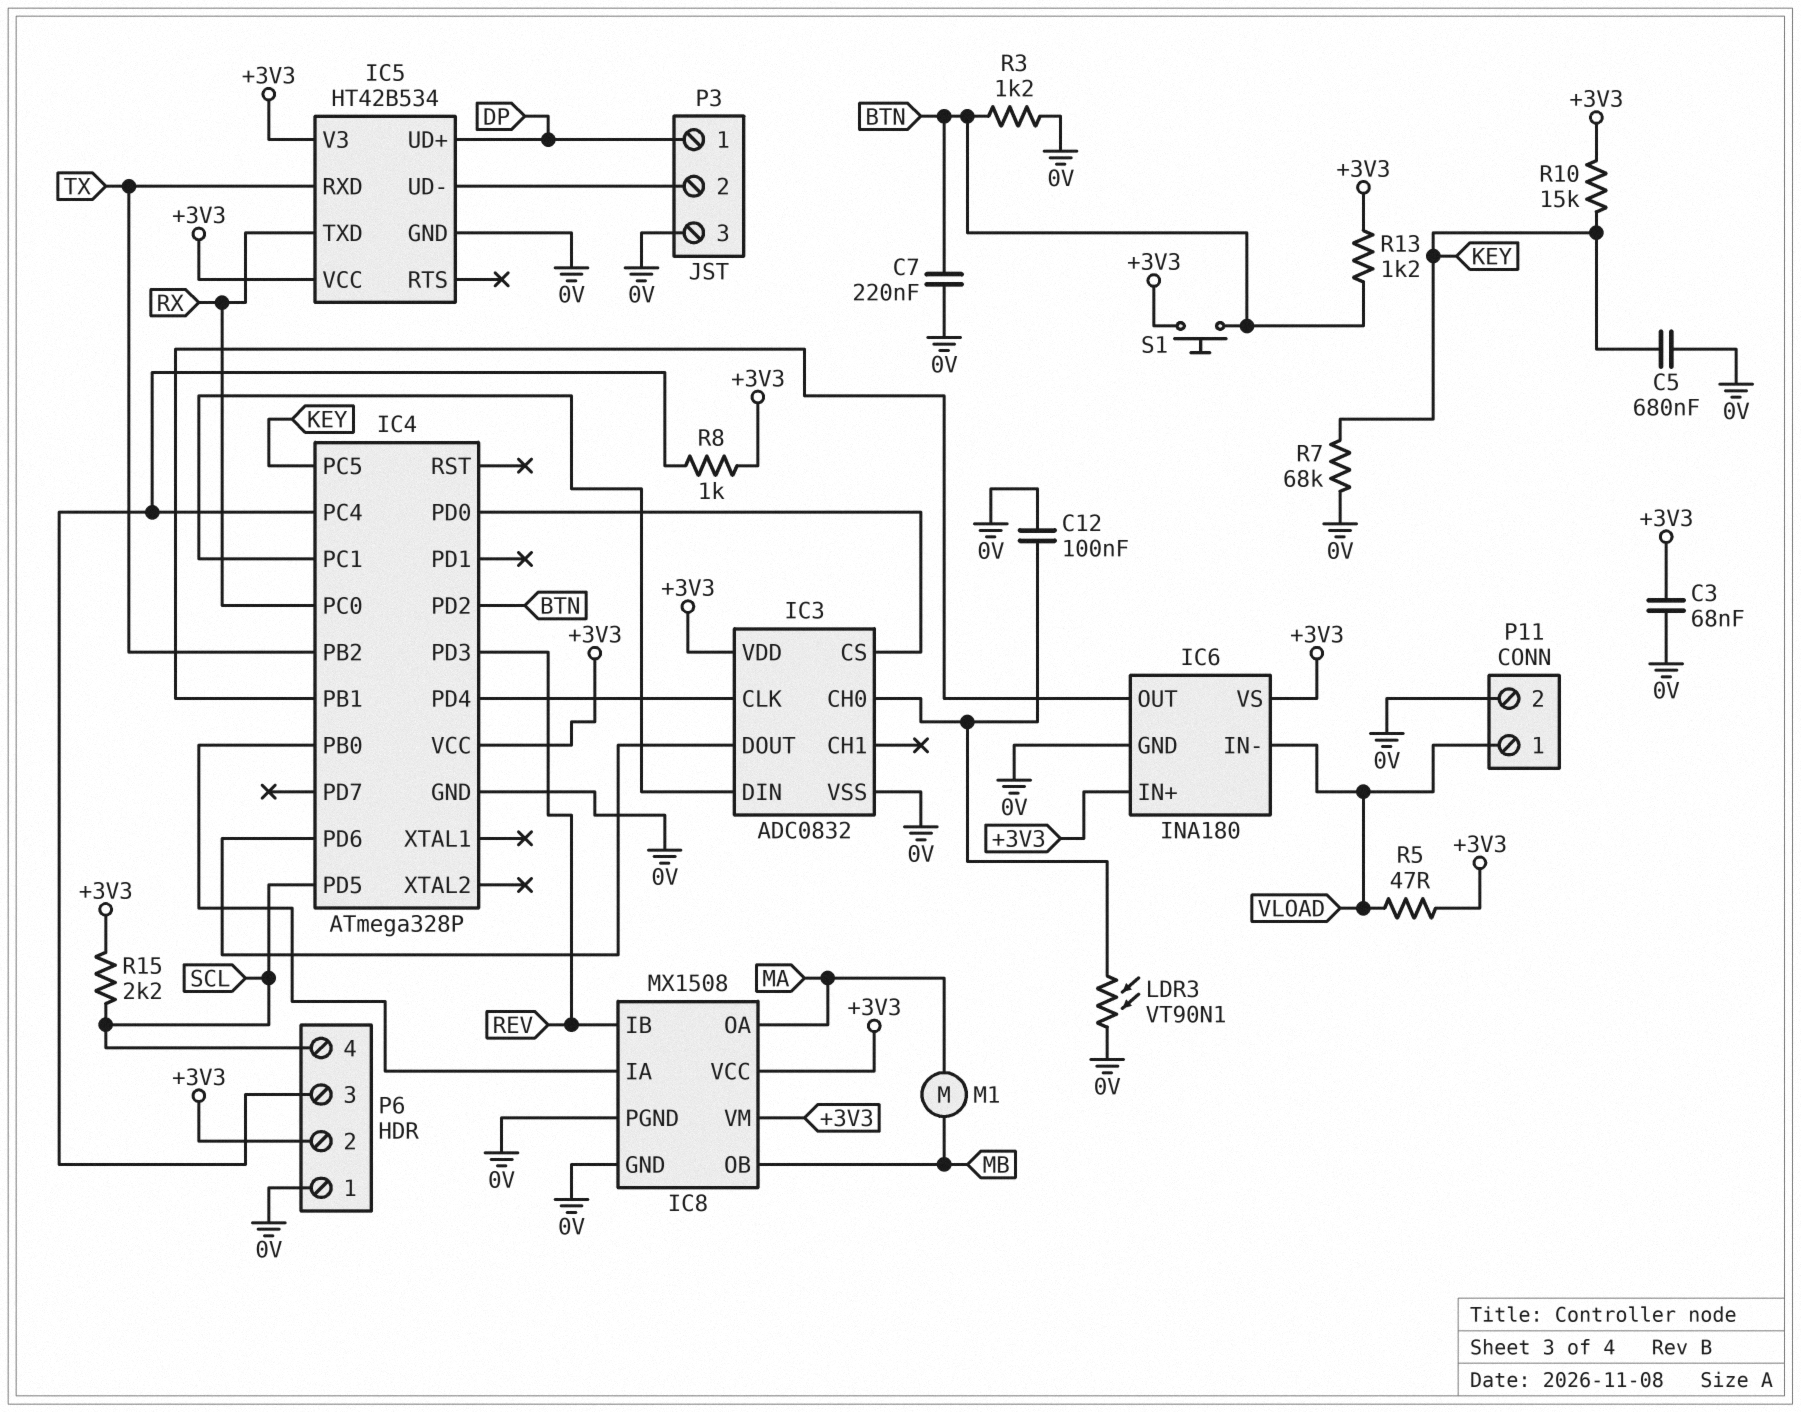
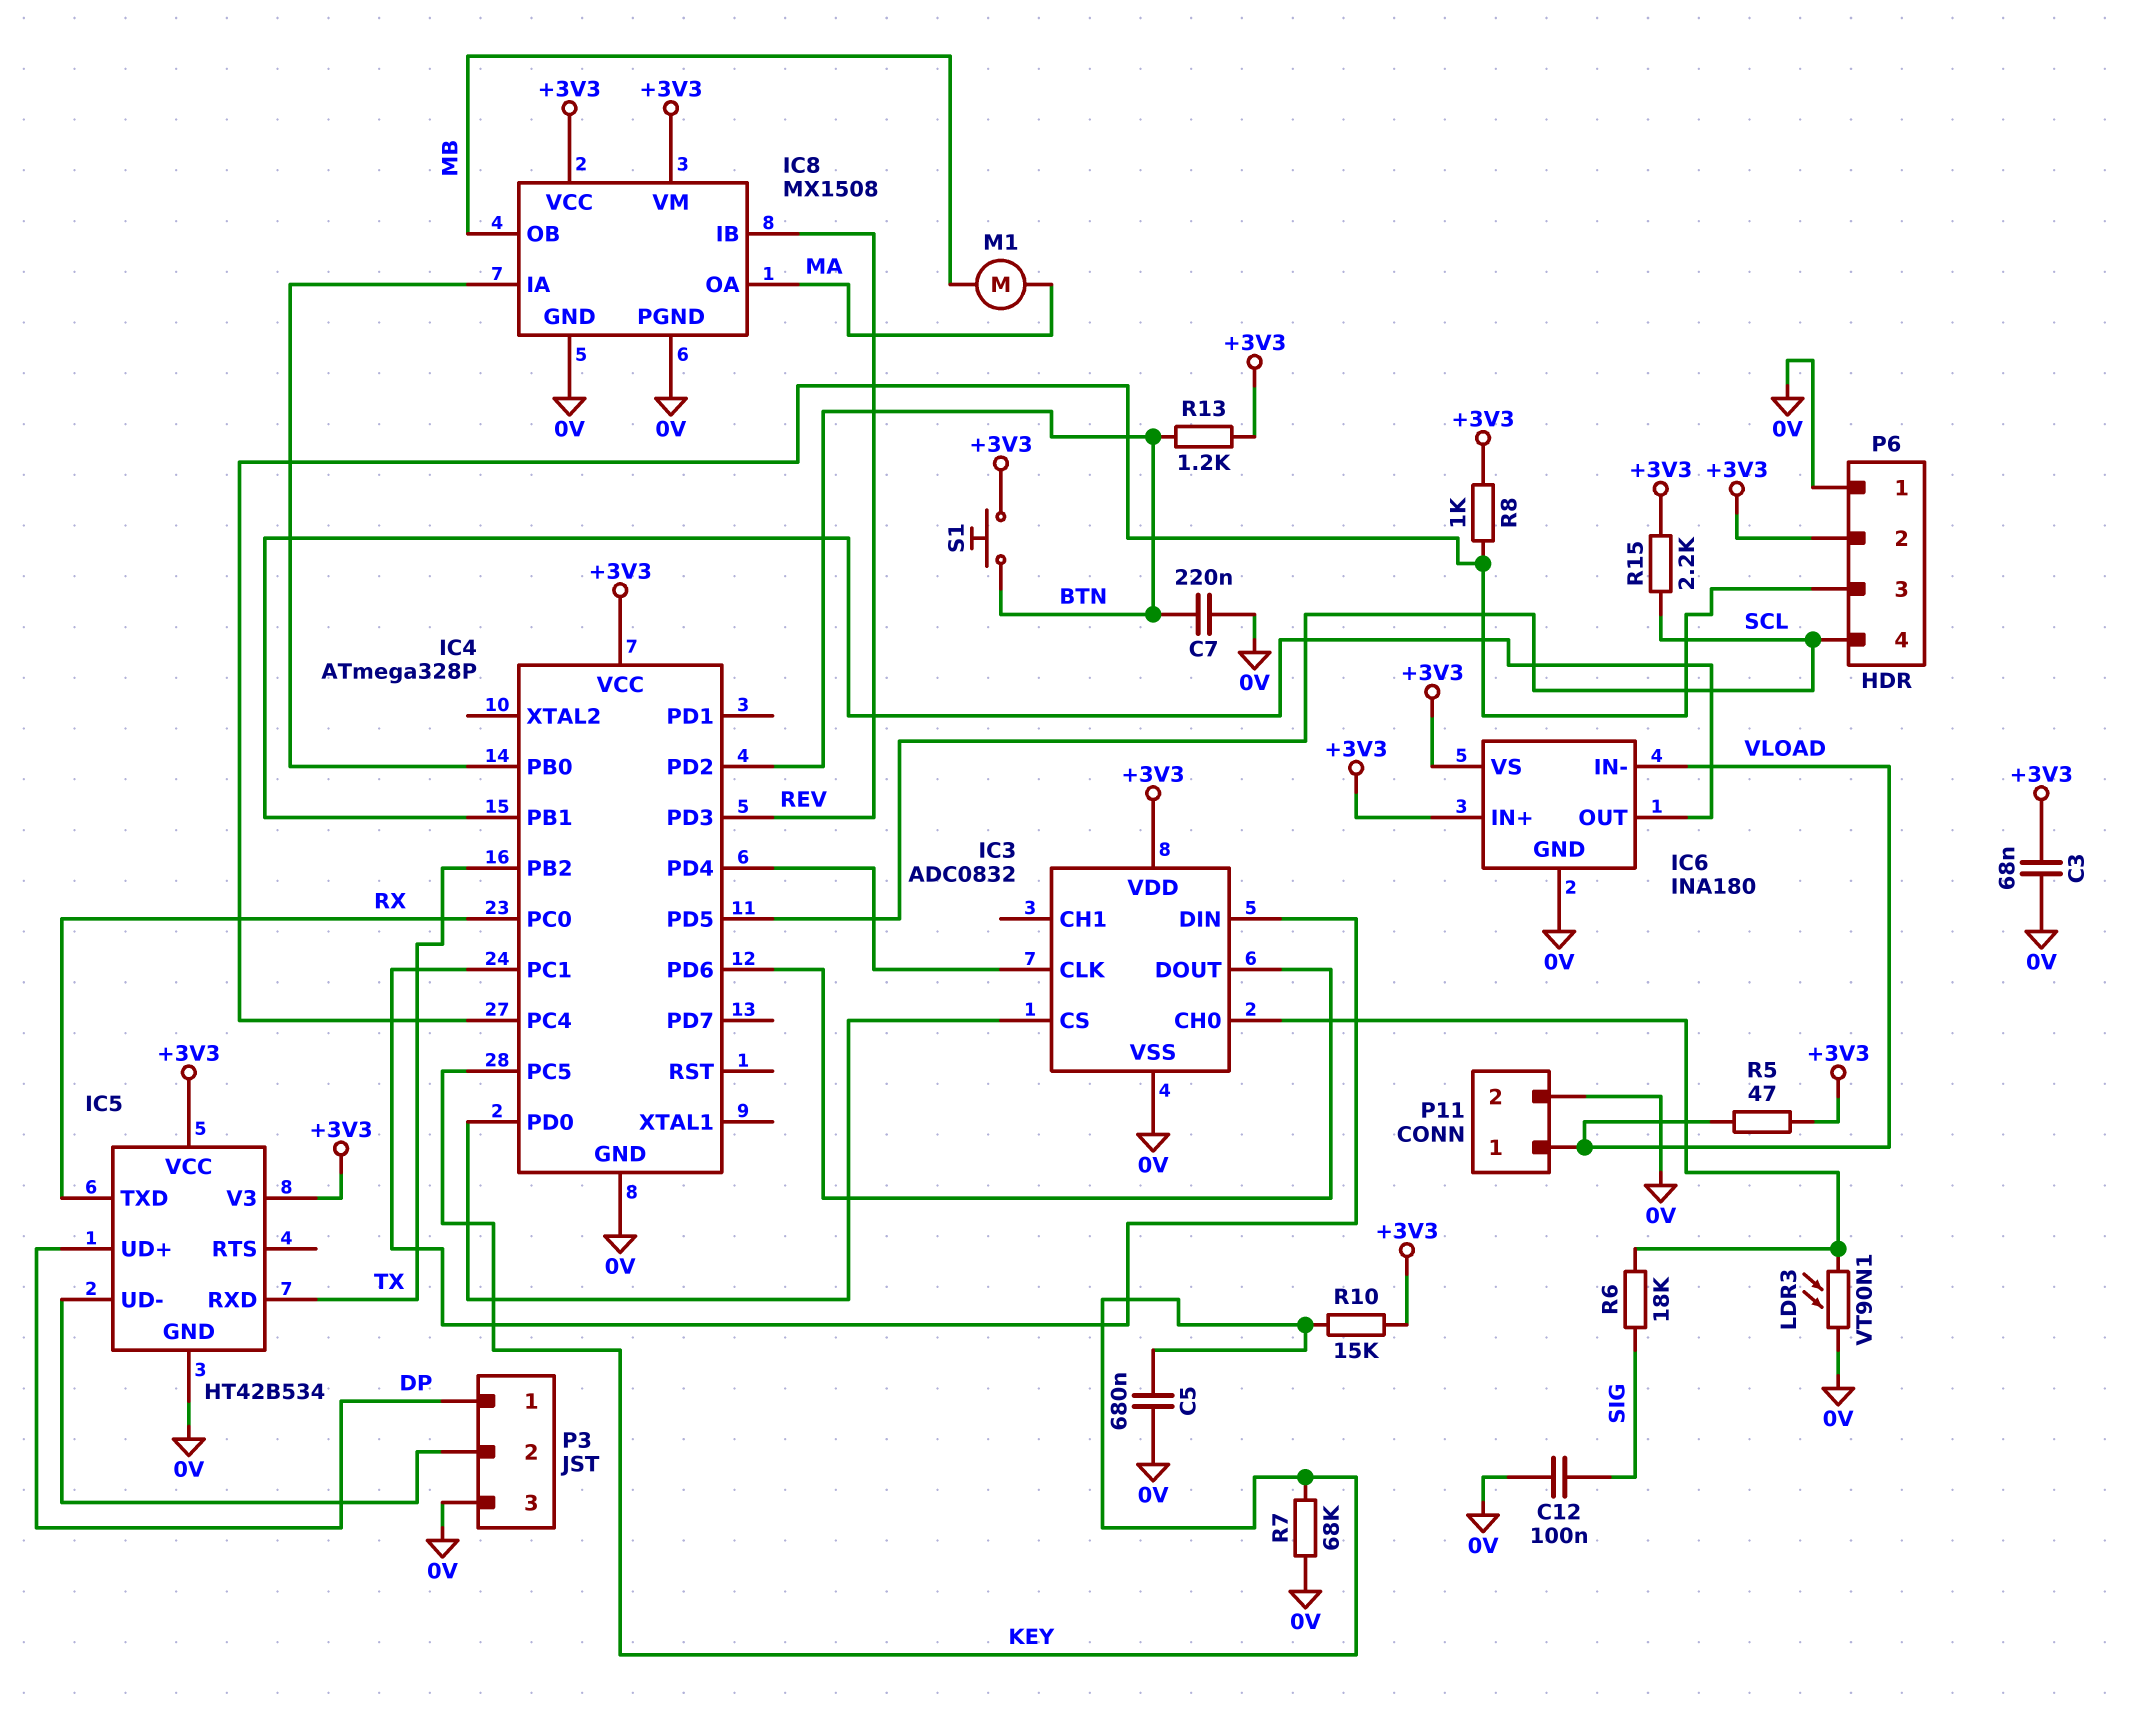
C12: 100nF (0V, IC3/CH0) -> 100nF (0V, SIG)
R3: 1.2k (0V, BTN) -> none
R6: none -> 18k (IC3/CH0, SIG)

